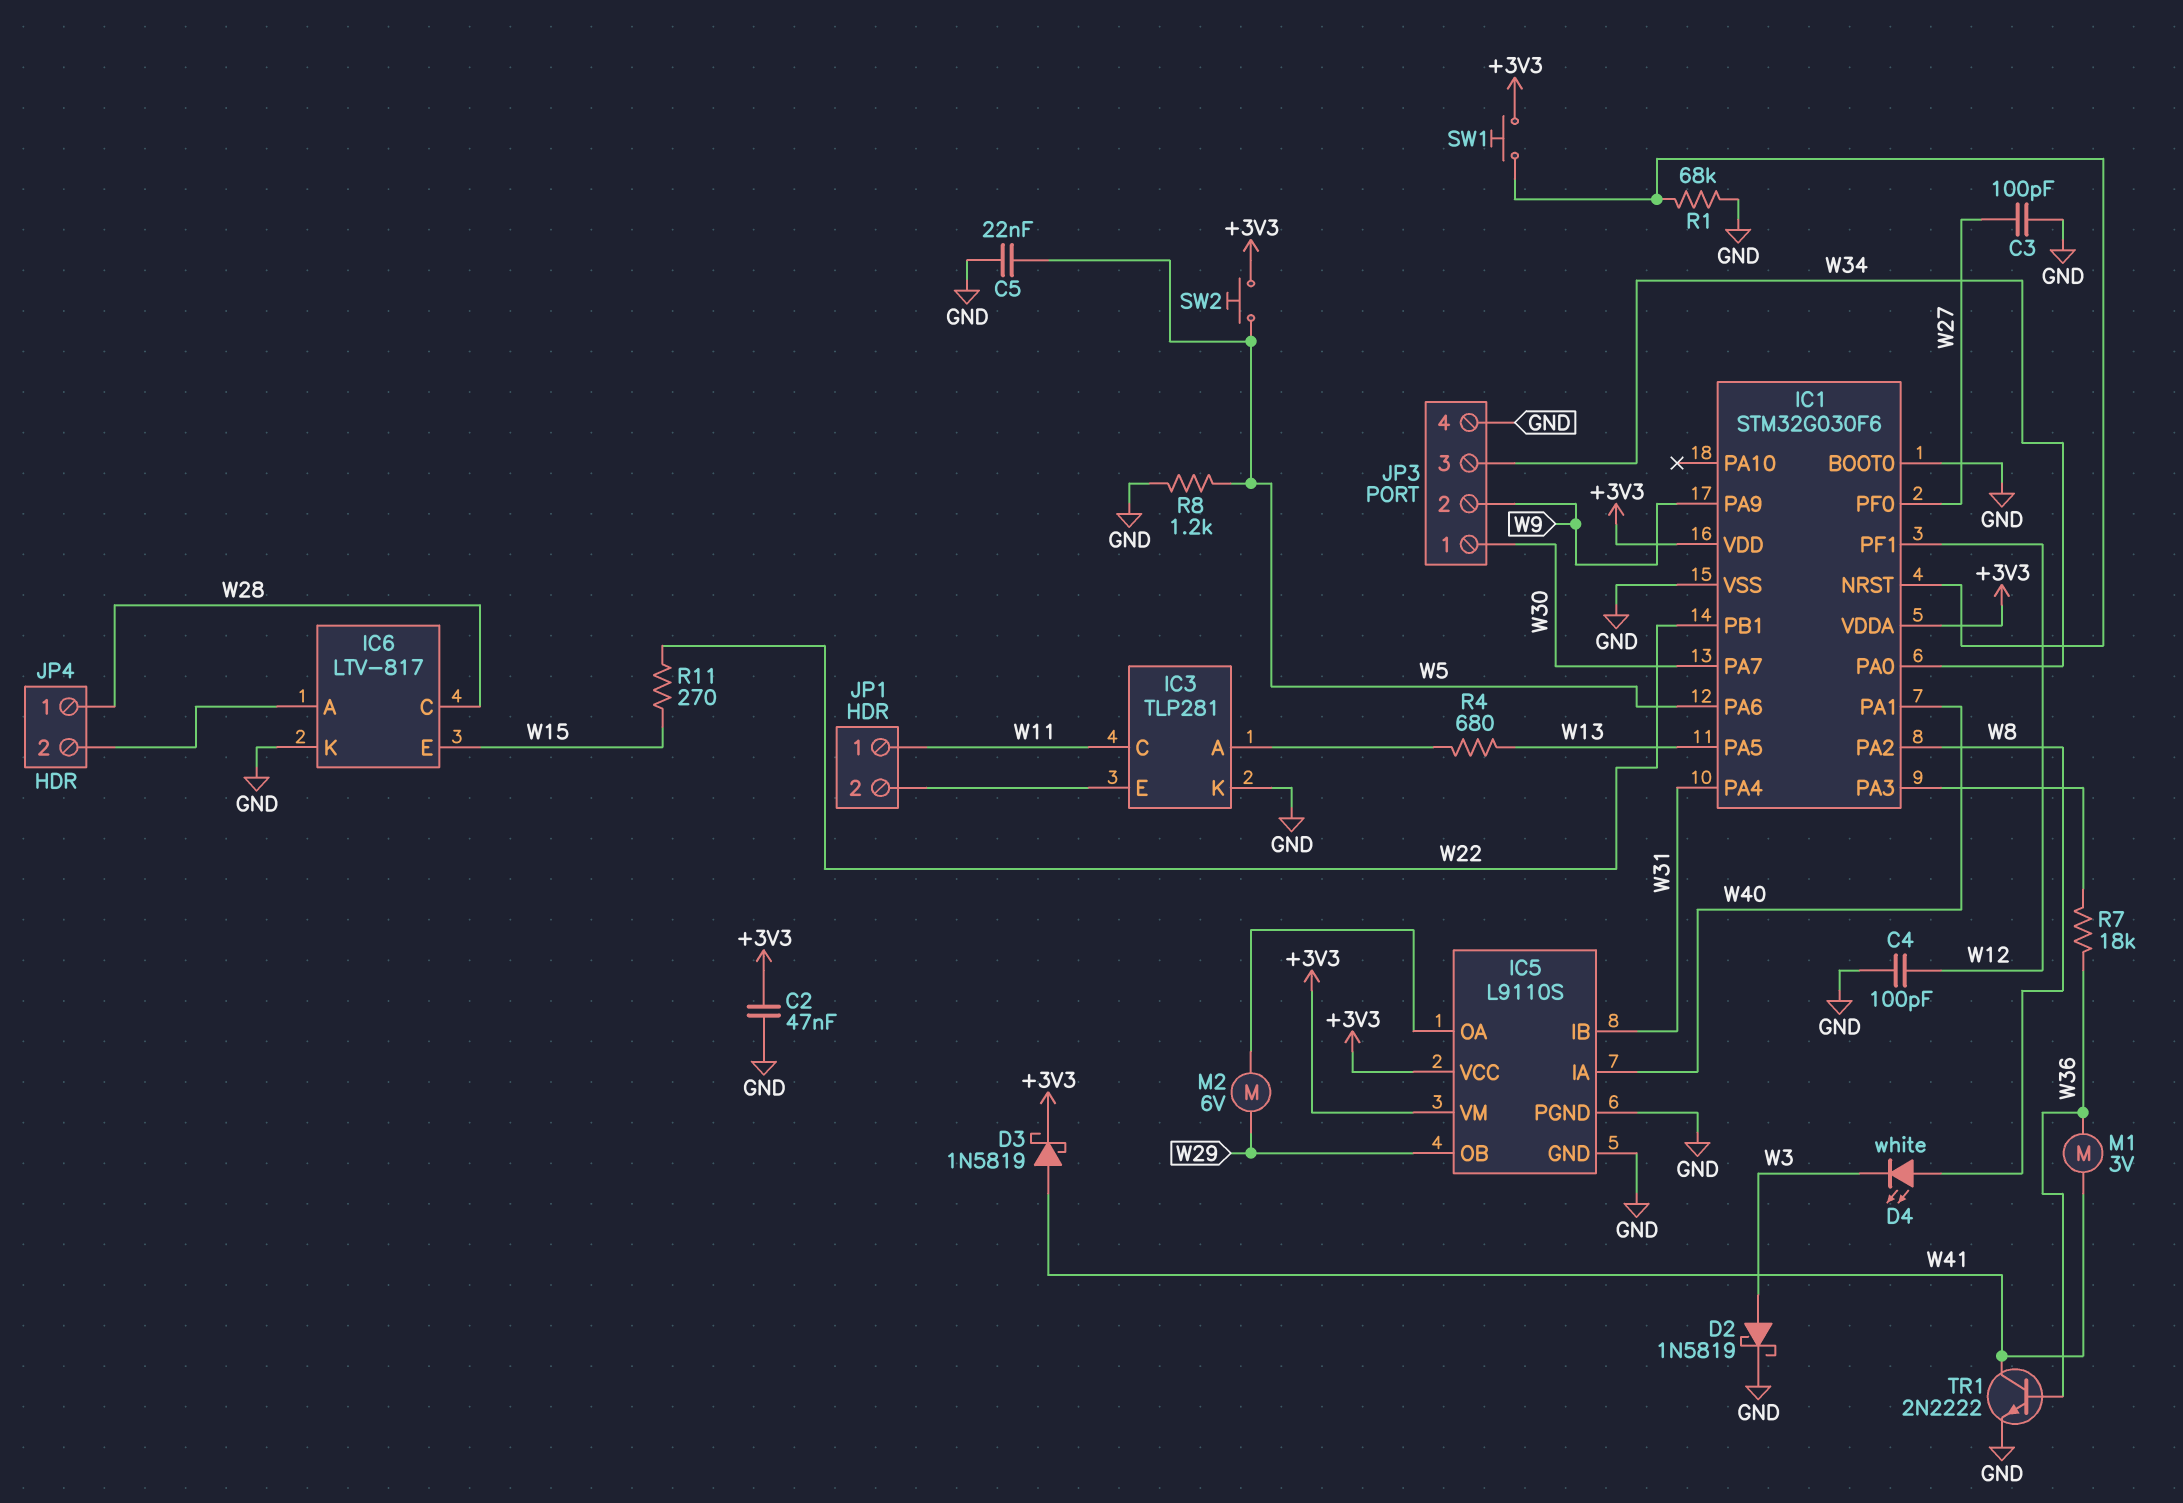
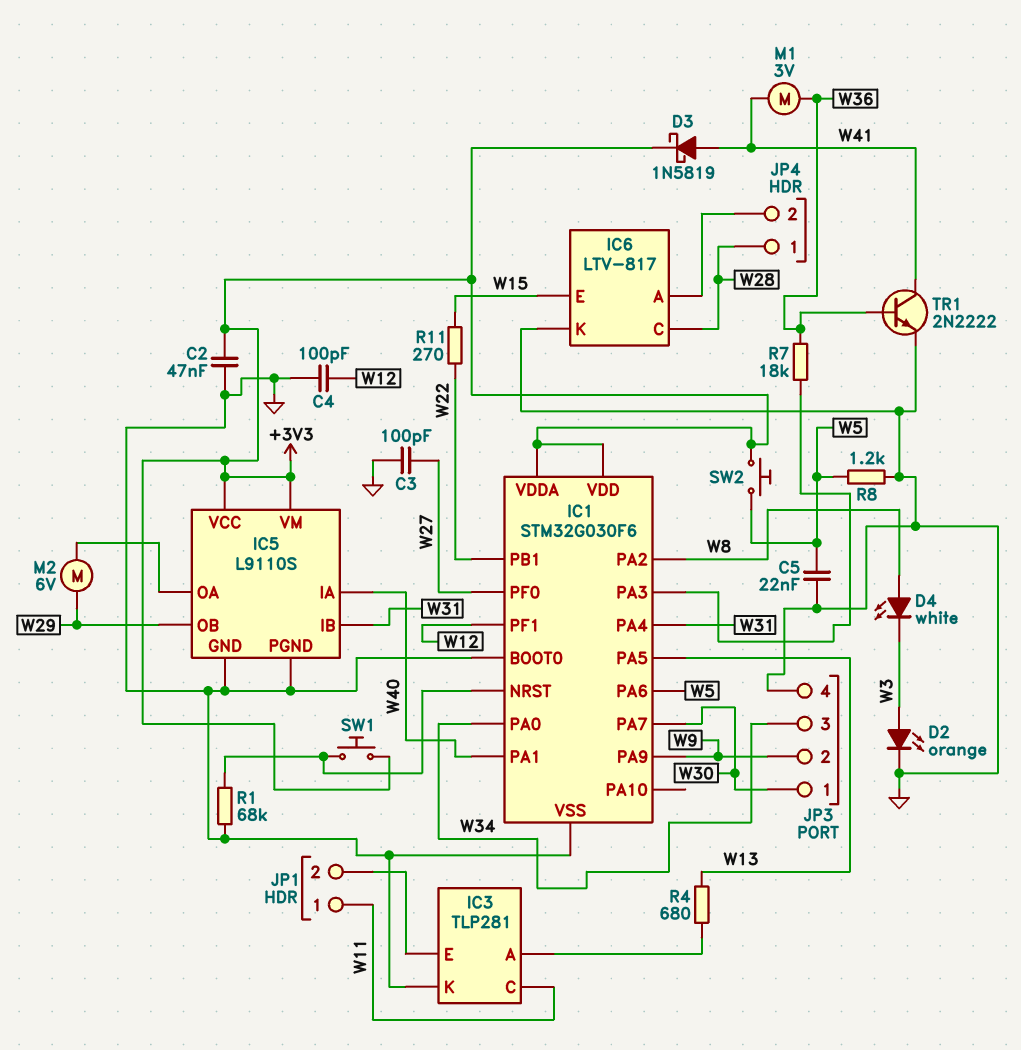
D2: schottky 1N5819 (A W3, K GND) -> LED orange (A W3, K GND)

